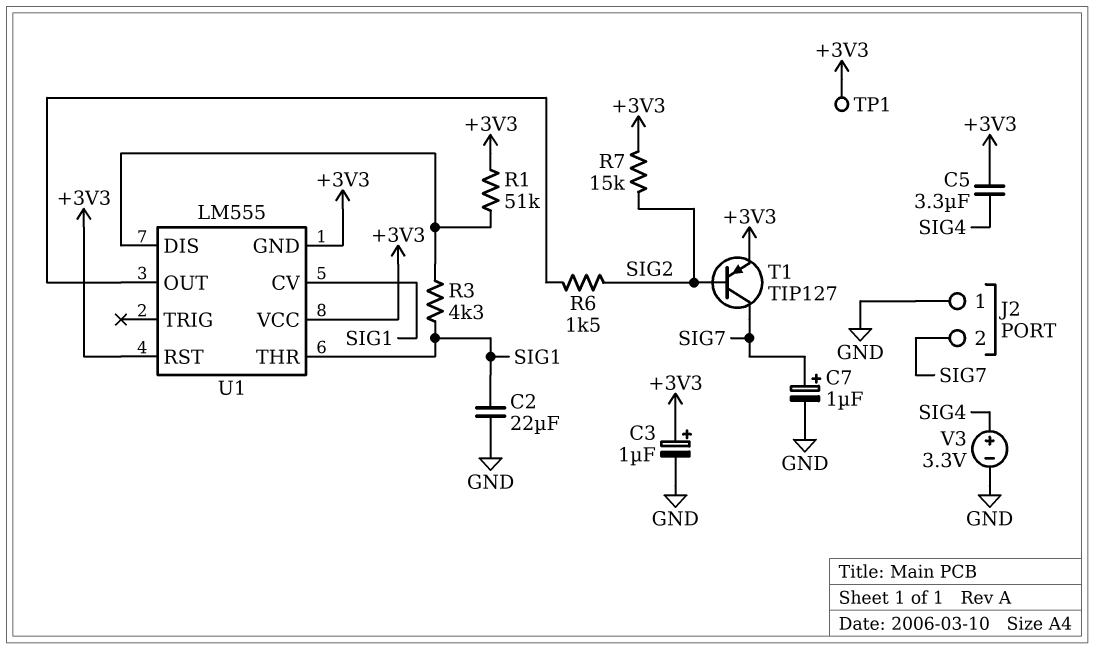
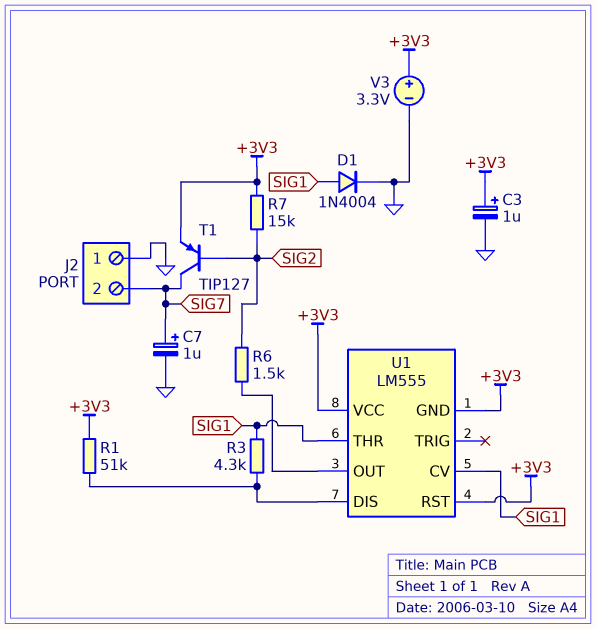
C2: 22uF (GND, SIG1) -> none
C5: 3.3uF (+3V3, SIG4) -> none
D1: none -> diode 1N4004 (A SIG1, K GND)
TP1: test point (+3V3) -> none
V3: 3.3V (plus SIG4, minus GND) -> 3.3V (plus +3V3, minus GND)

